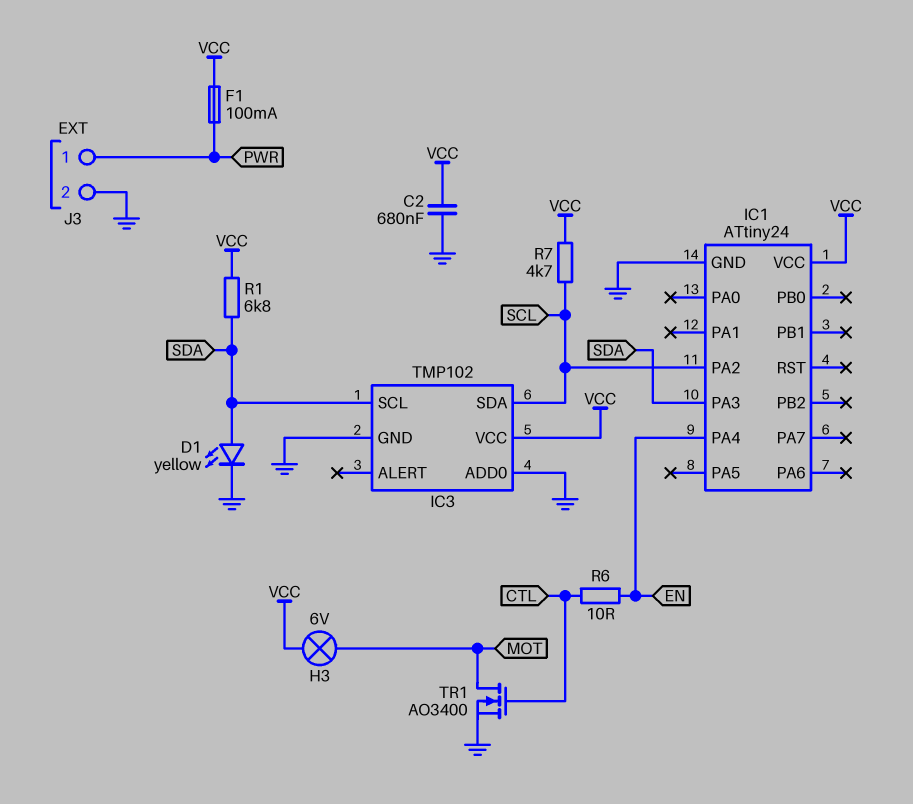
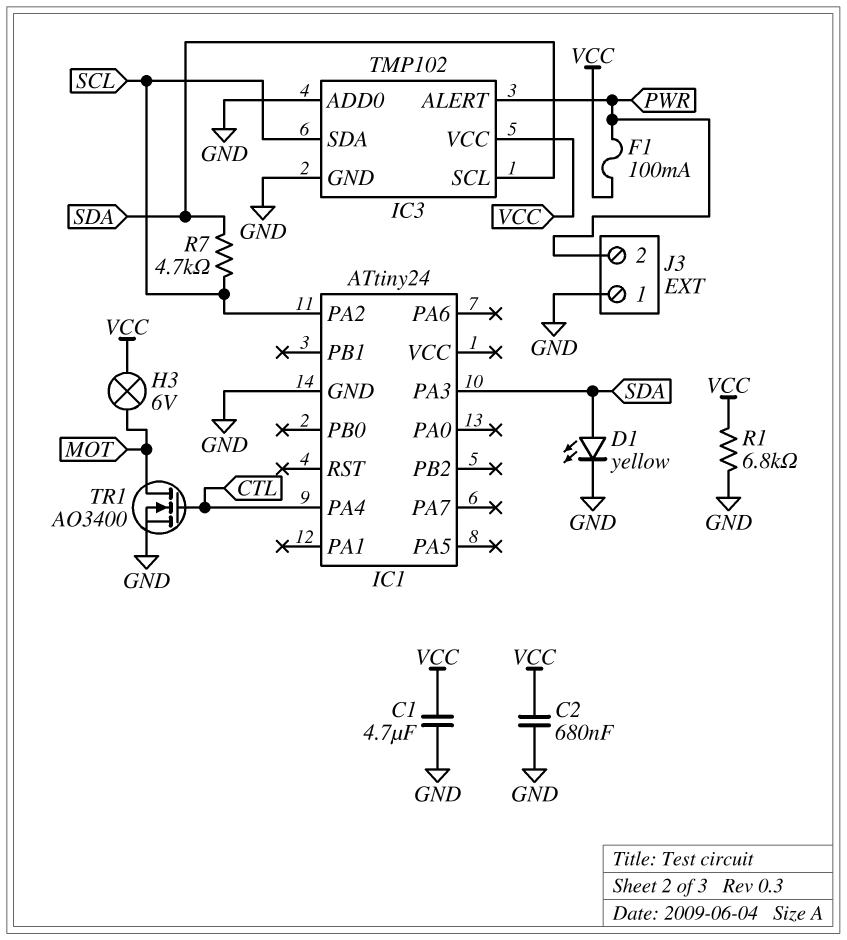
C1: none -> 4.7uF (GND, VCC)
IC1 pin PA4: EN -> CTL
IC1 pin VCC: VCC -> none
IC3 pin ALERT: none -> PWR
J3 pin 1: PWR -> GND
J3 pin 2: GND -> PWR
R1: 6.8k (SDA, VCC) -> 6.8k (GND, VCC)
R6: 10 (CTL, EN) -> none
R7: 4.7k (SCL, VCC) -> 4.7k (SCL, SDA)

